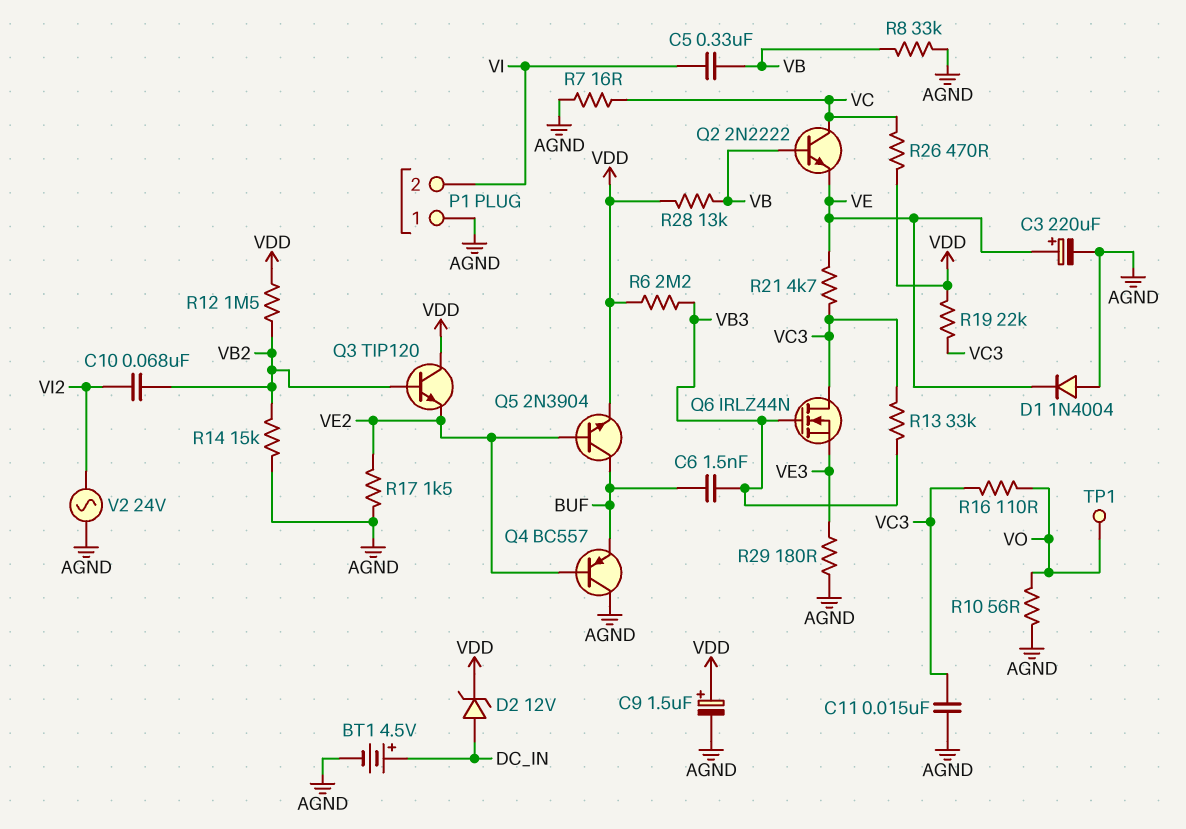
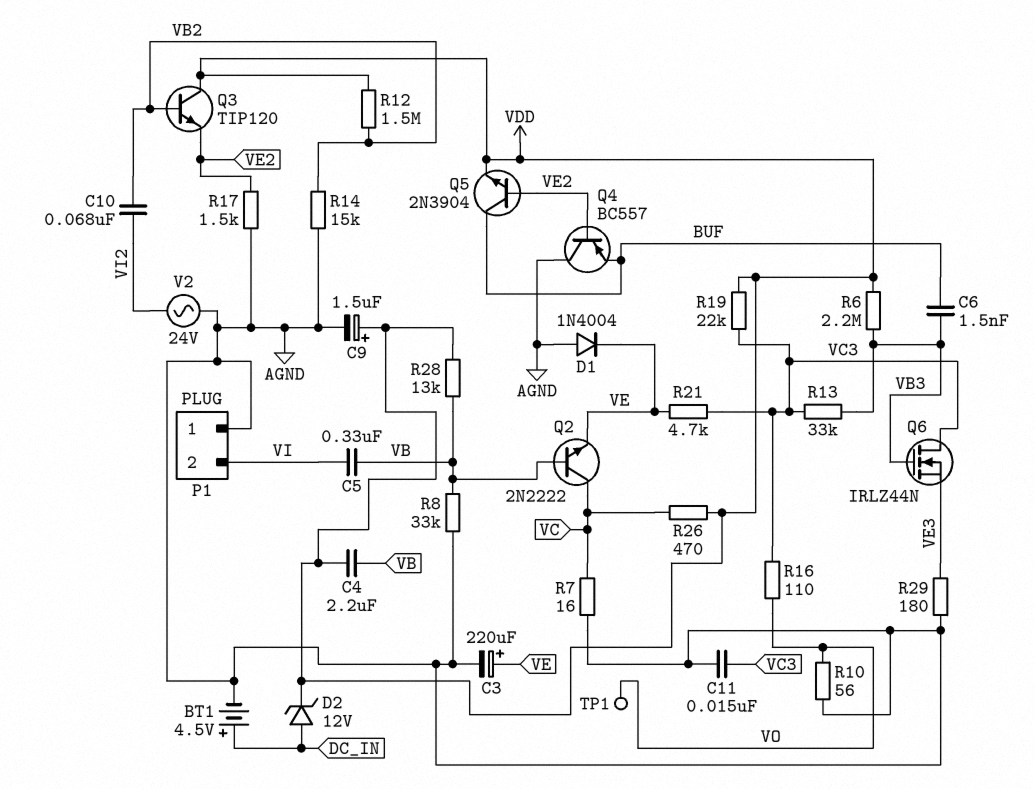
C4: none -> 2.2uF (VB, VDD)

